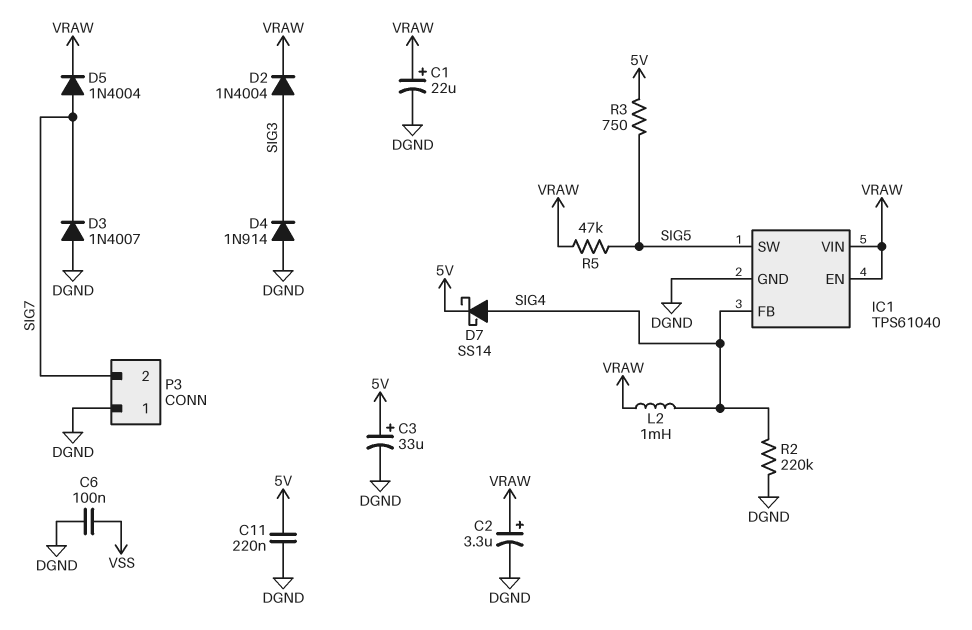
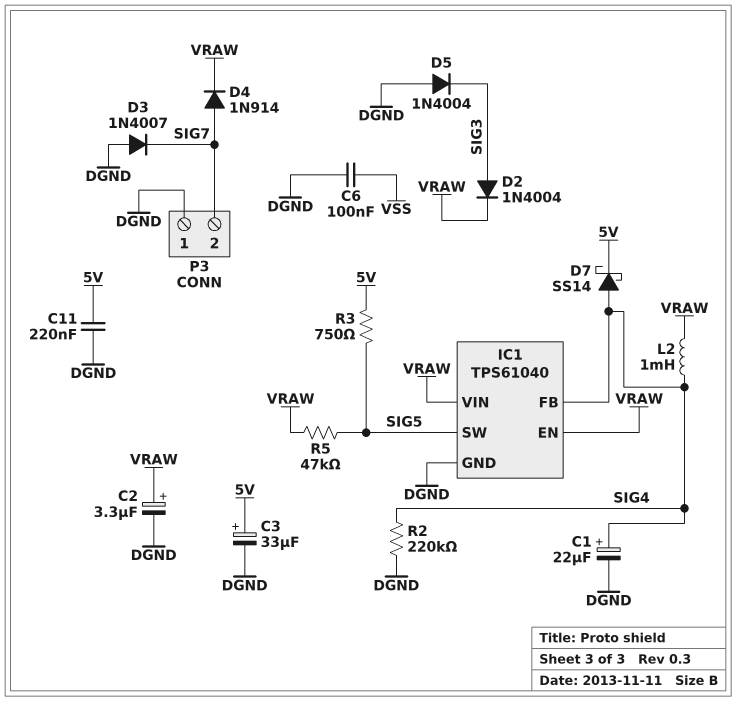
C1: 22uF (plus VRAW, minus DGND) -> 22uF (plus SIG4, minus DGND)
D4: diode 1N914 (A DGND, K SIG3) -> diode 1N914 (A SIG7, K VRAW)
D5: diode 1N4004 (A SIG7, K VRAW) -> diode 1N4004 (A DGND, K SIG3)

